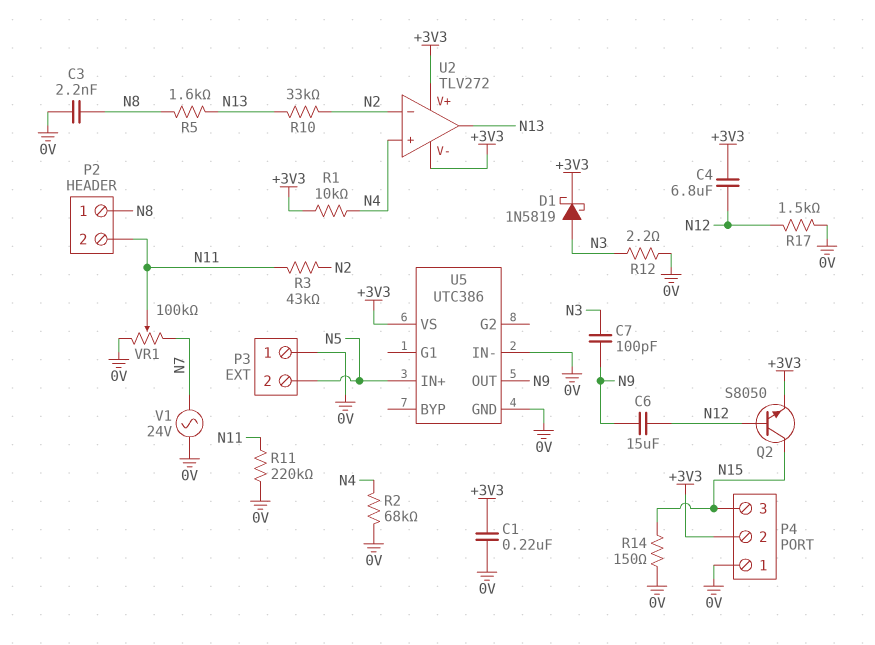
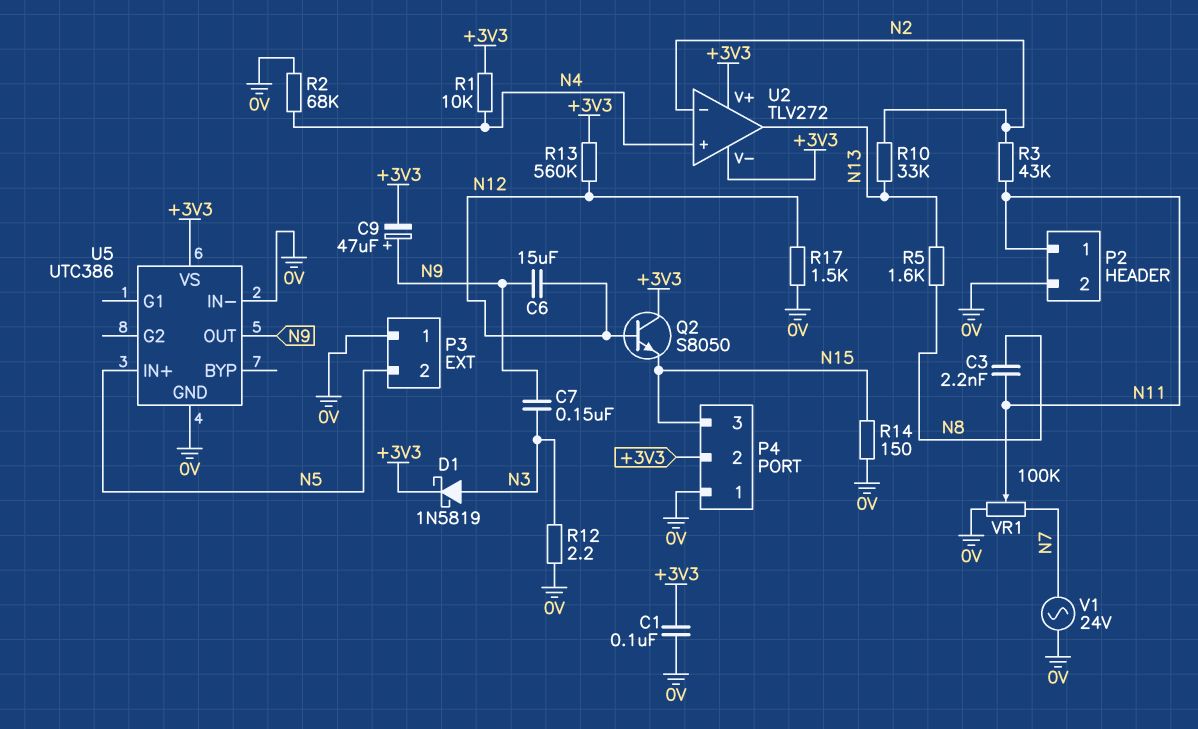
C1: 220nF (+3V3, 0V) -> 100nF (+3V3, 0V)
C3: 2.2nF (0V, N8) -> 2.2nF (N8, N11)
C4: 6.8uF (+3V3, N12) -> none
C7: 100pF (N3, N9) -> 150nF (N3, N9)
C9: none -> 47uF (plus N9, minus +3V3)
P2 pin 1: N8 -> N11
P2 pin 2: N11 -> 0V
Q2: NPN S8050 (B N12, C N15, E +3V3) -> NPN S8050 (B N12, C +3V3, E N15)
R11: 220k (0V, N11) -> none
R13: none -> 560k (+3V3, N12)

